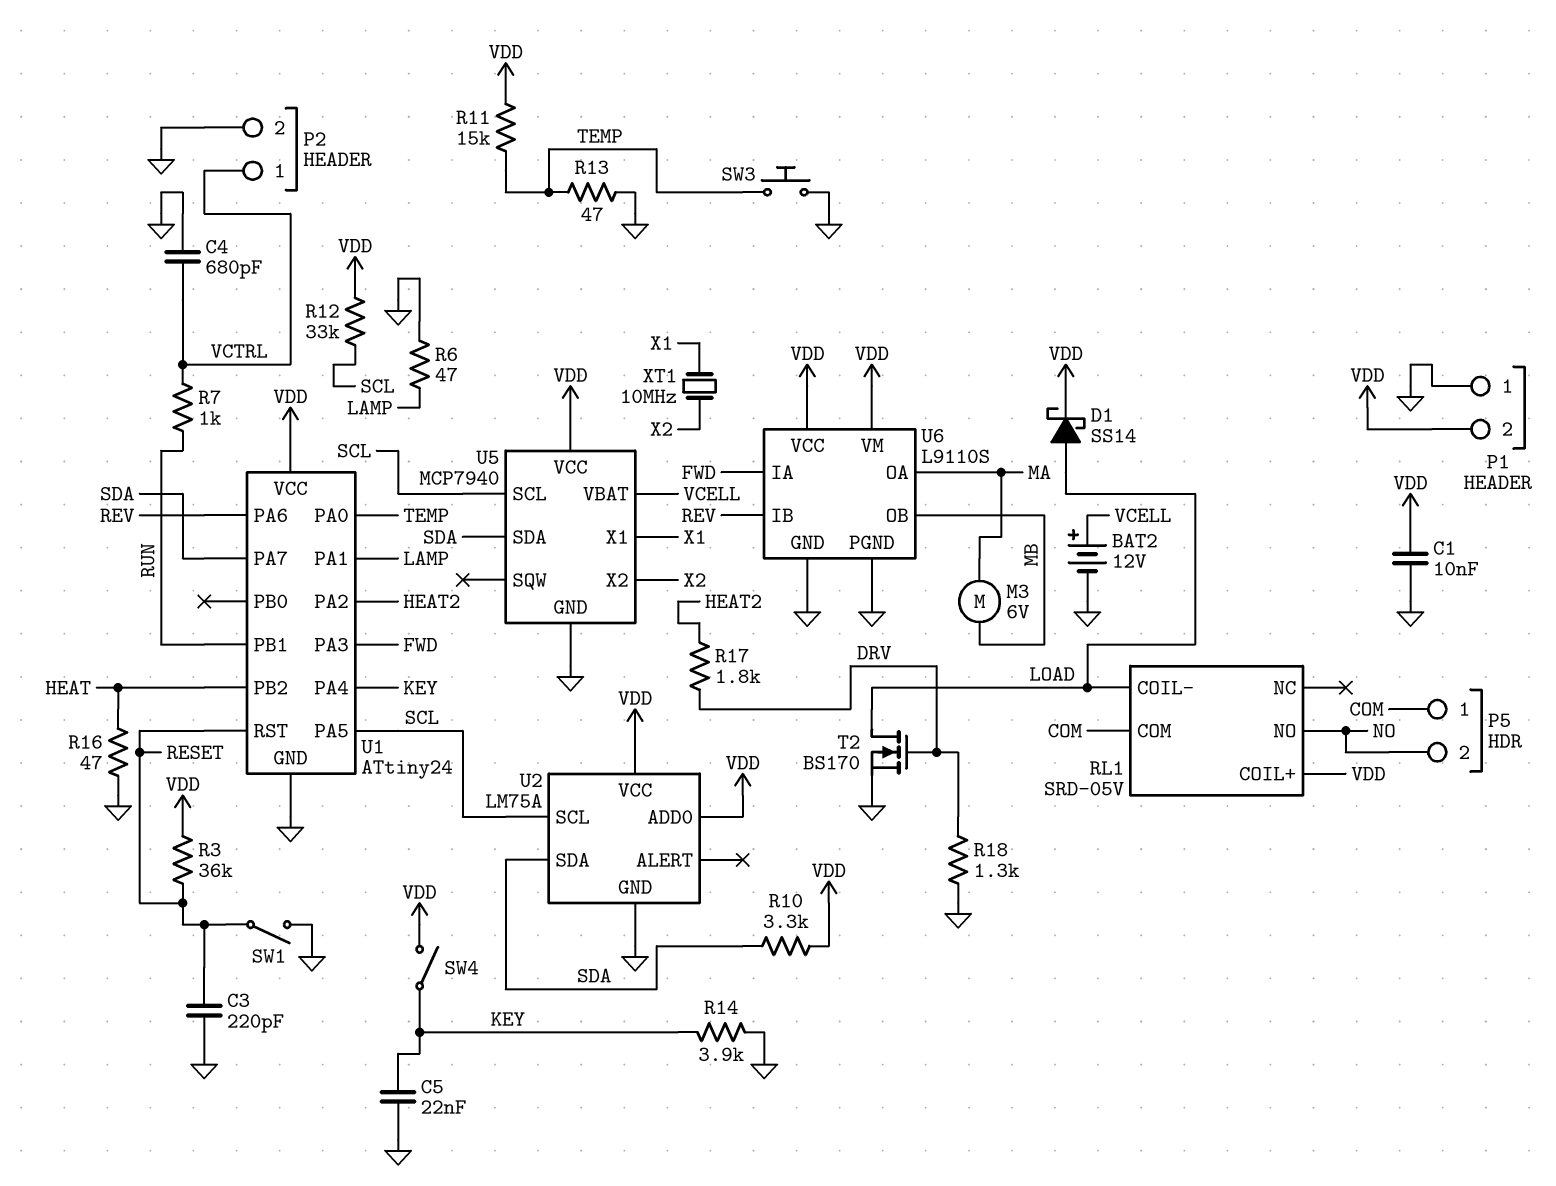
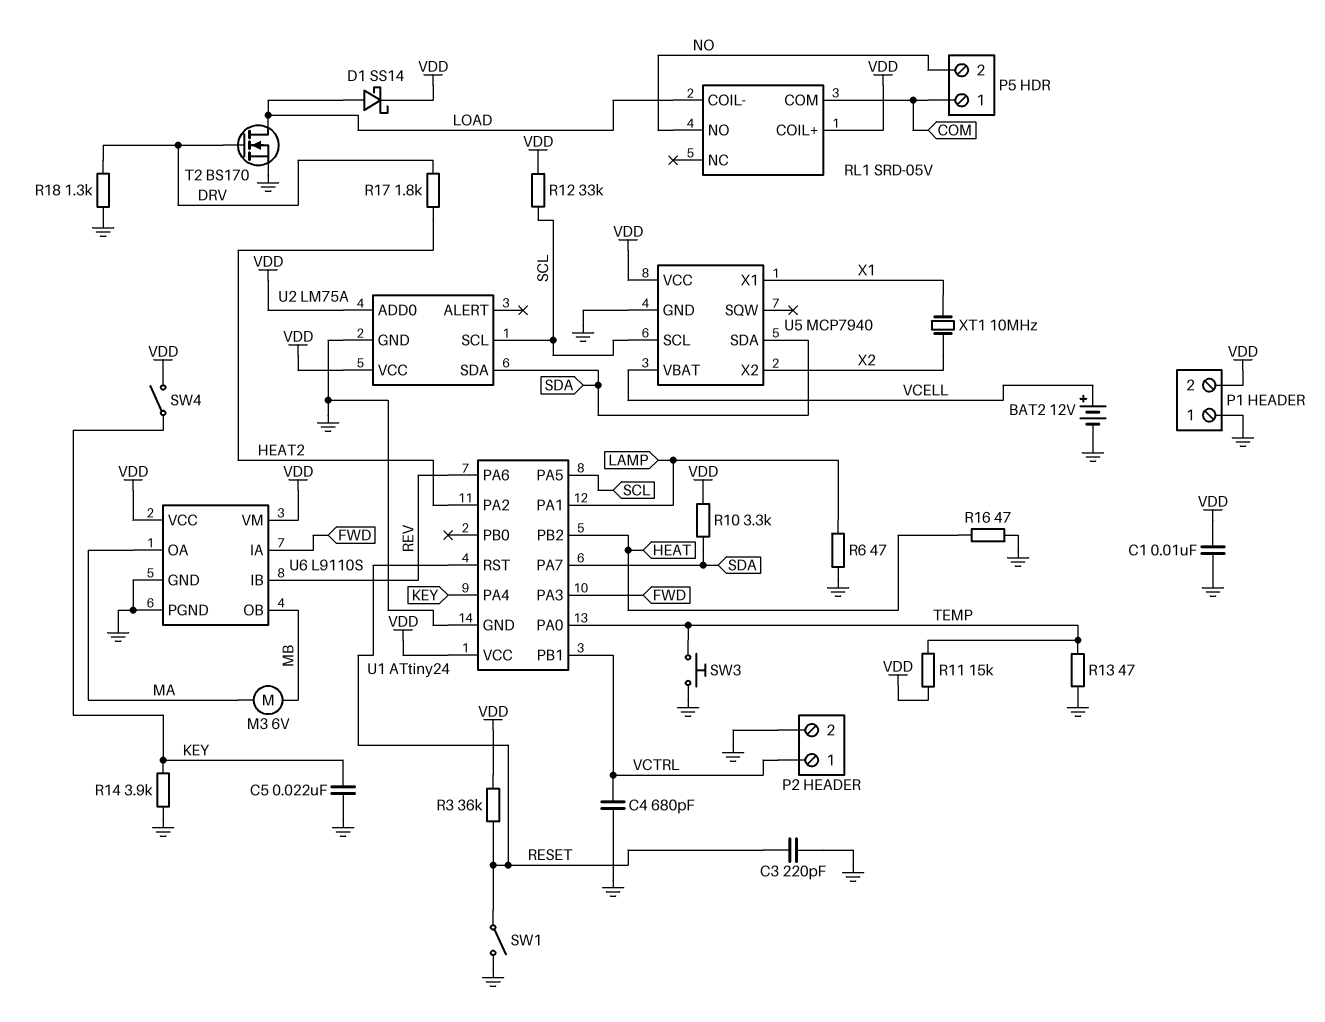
R7: 1k (RUN, VCTRL) -> none
U1 pin PB1: RUN -> VCTRL

